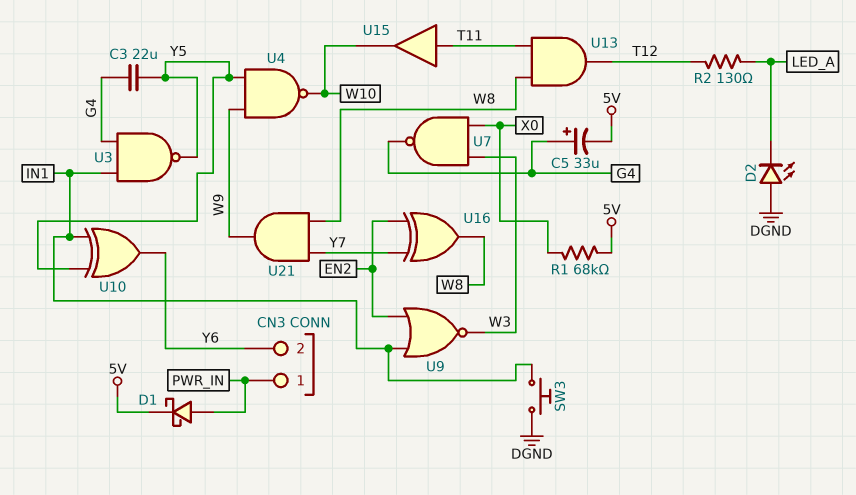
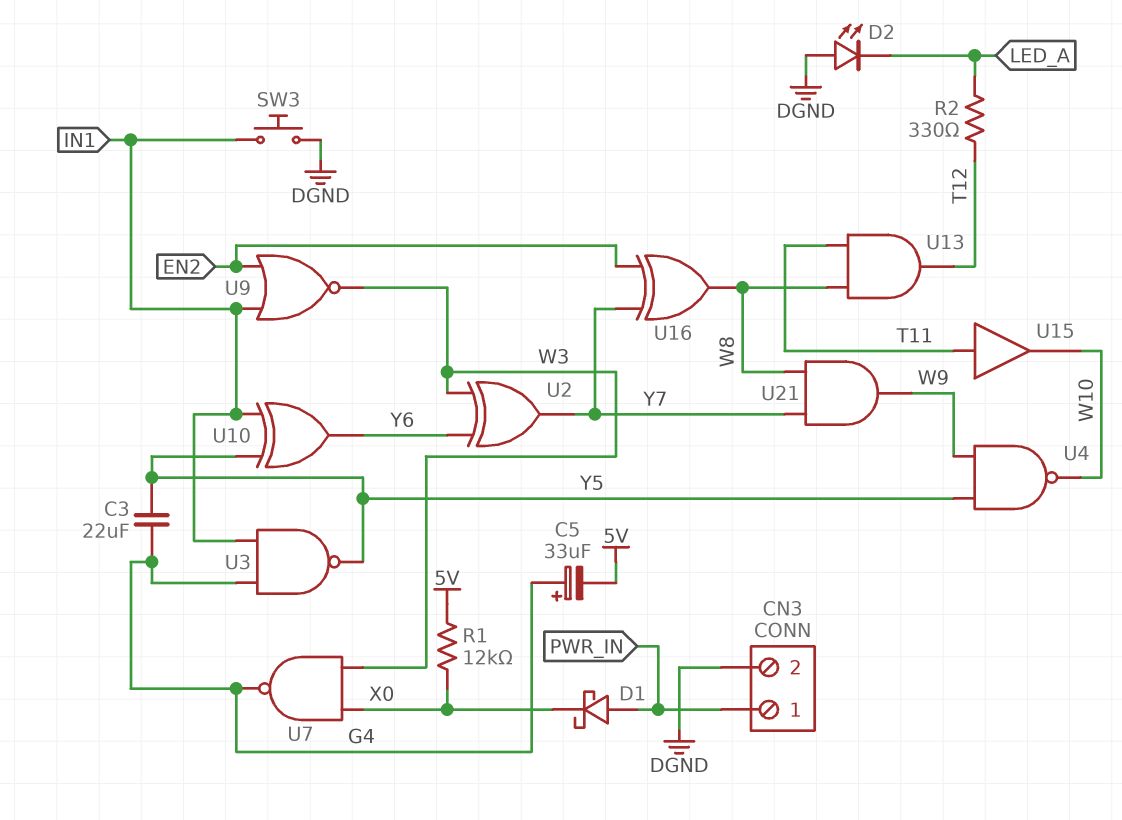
CN3 pin 2: Y6 -> DGND
D1: schottky (A PWR_IN, K 5V) -> schottky (A PWR_IN, K X0)
R1: 68k (5V, X0) -> 12k (5V, X0)
R2: 130 (LED_A, T12) -> 330 (LED_A, T12)
U2: none -> XOR (in W3, in Y6, out Y7)

